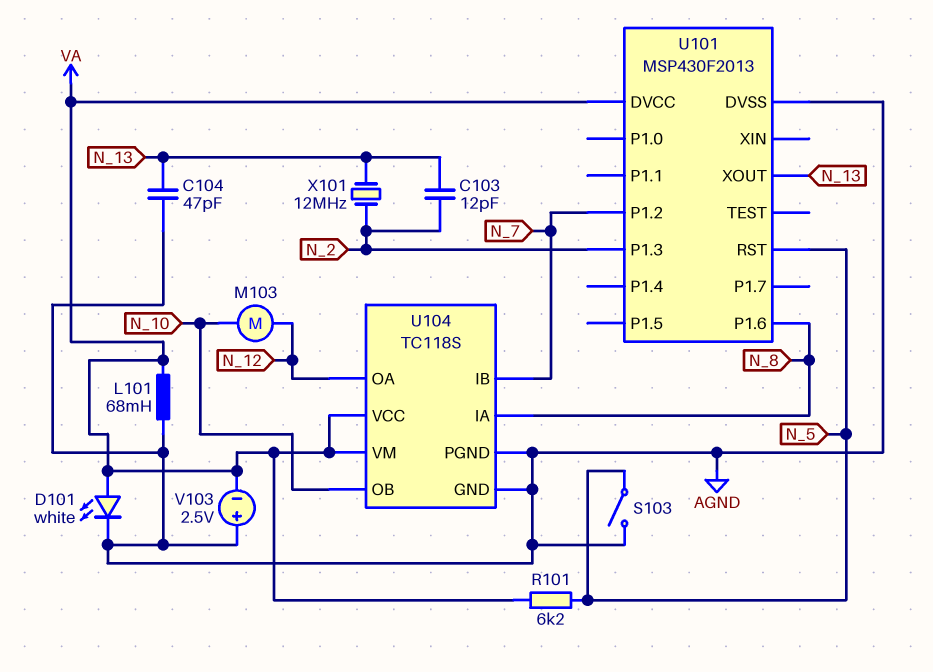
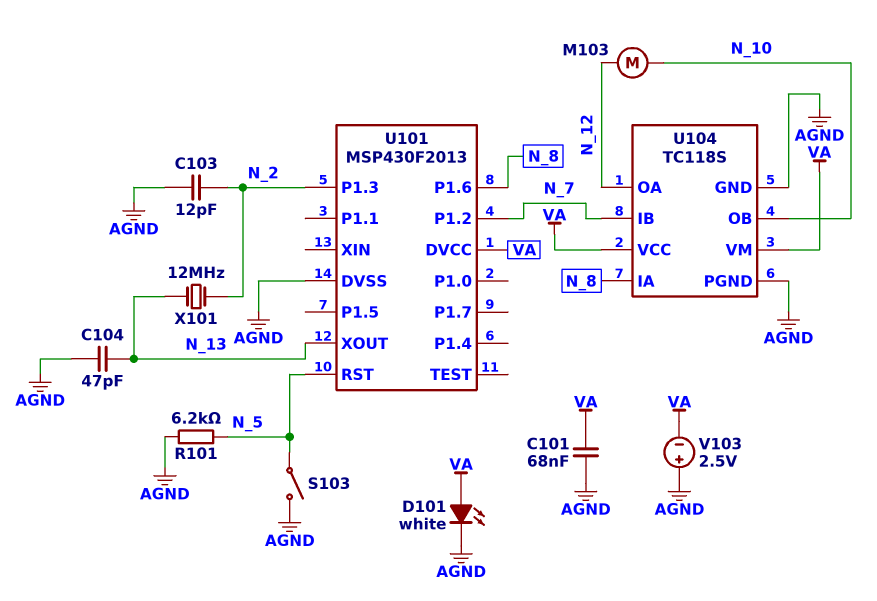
C101: none -> 68nF (AGND, VA)
C103: 12pF (N_2, N_13) -> 12pF (AGND, N_2)
L101: 68mH (AGND, VA) -> none
R101: 6.2k (N_5, VA) -> 6.2k (AGND, N_5)

